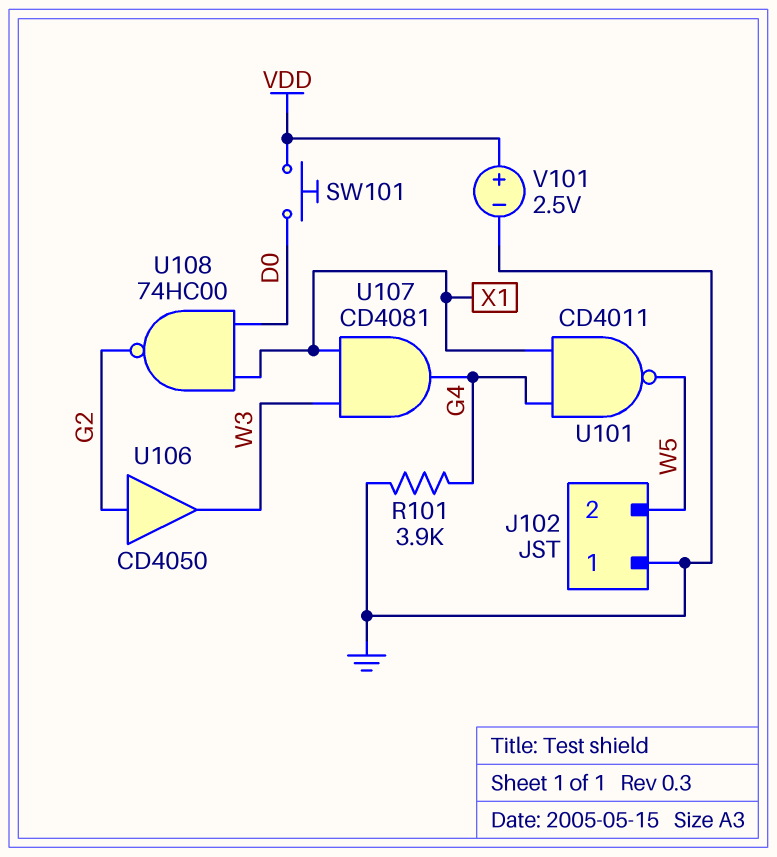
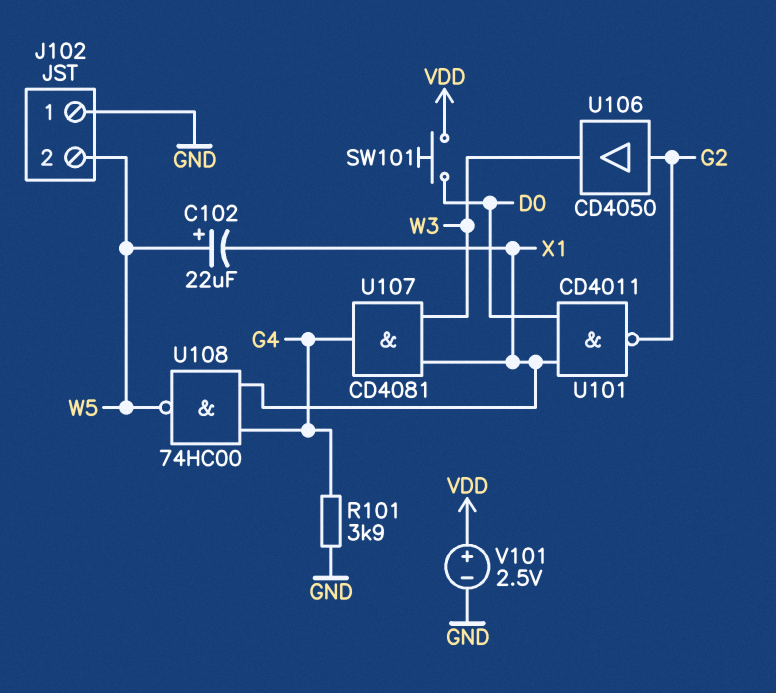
C102: none -> 22uF (plus W5, minus X1)
U101: NAND CD4011 (in G4, in X1, out W5) -> NAND CD4011 (in D0, in X1, out G2)
U108: NAND 74HC00 (in D0, in X1, out G2) -> NAND 74HC00 (in G4, in X1, out W5)

